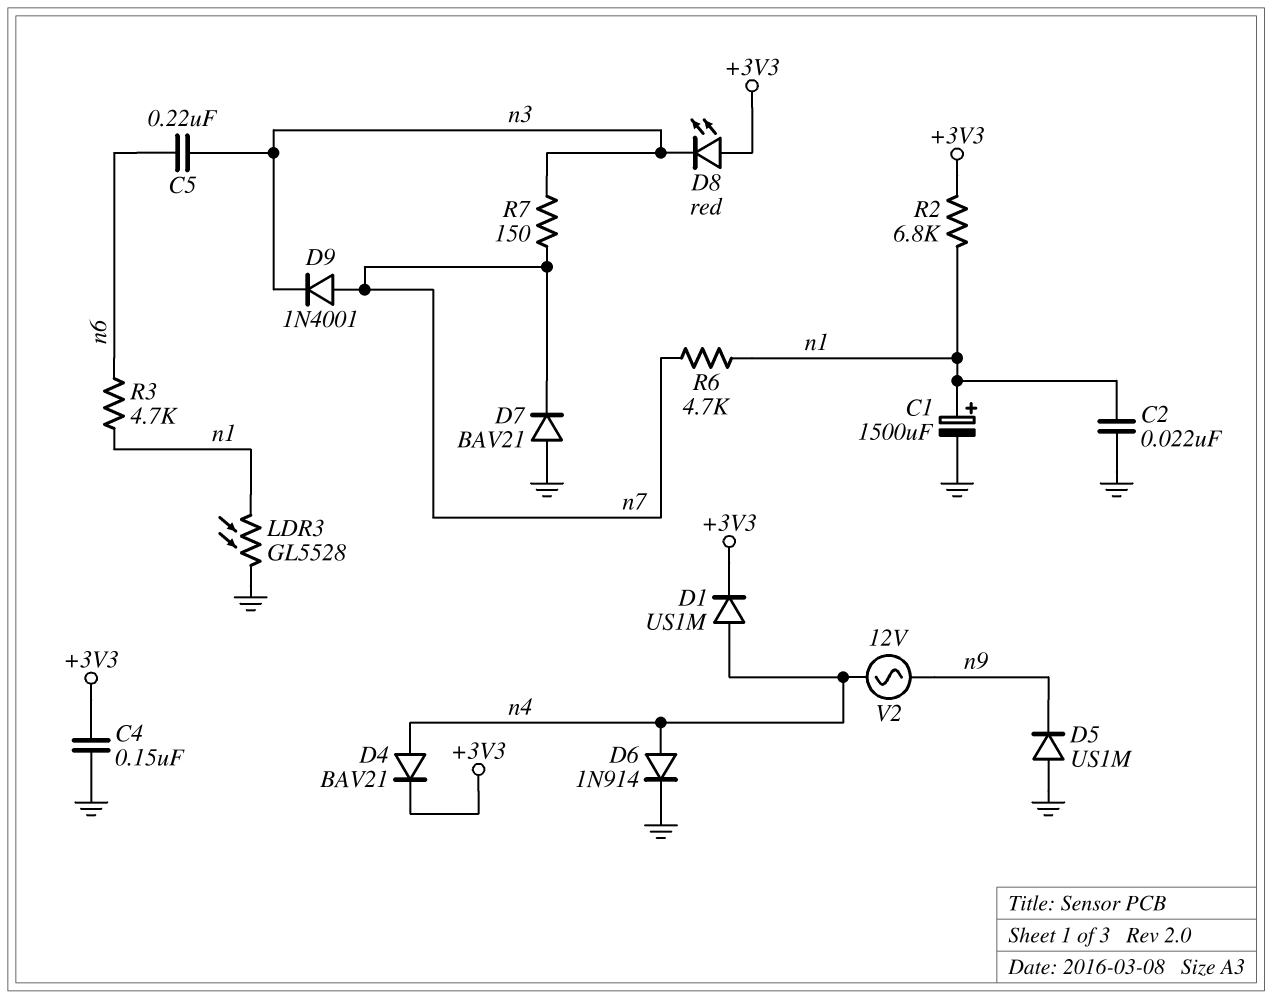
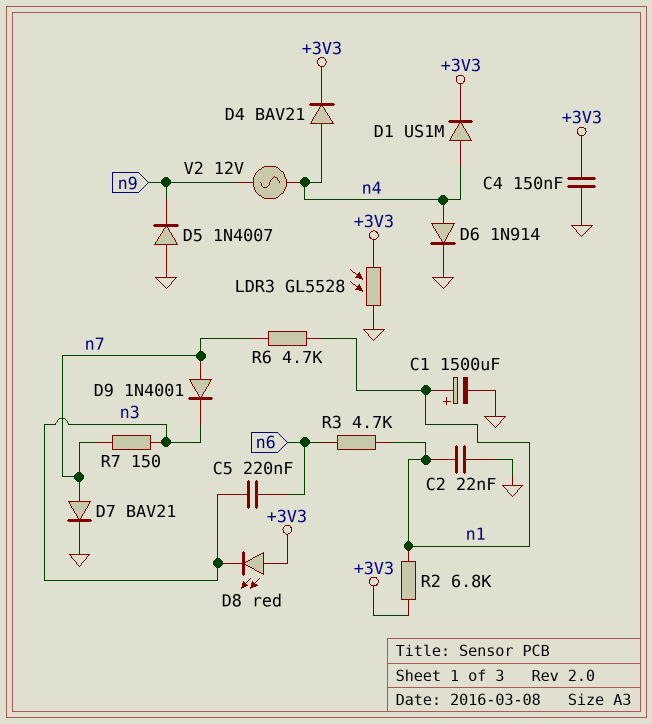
D5: diode US1M (A GND, K n9) -> diode 1N4007 (A GND, K n9)
D7: diode BAV21 (A GND, K n7) -> diode BAV21 (A n7, K GND)
LDR3: GL5528 (GND, n1) -> GL5528 (+3V3, GND)

